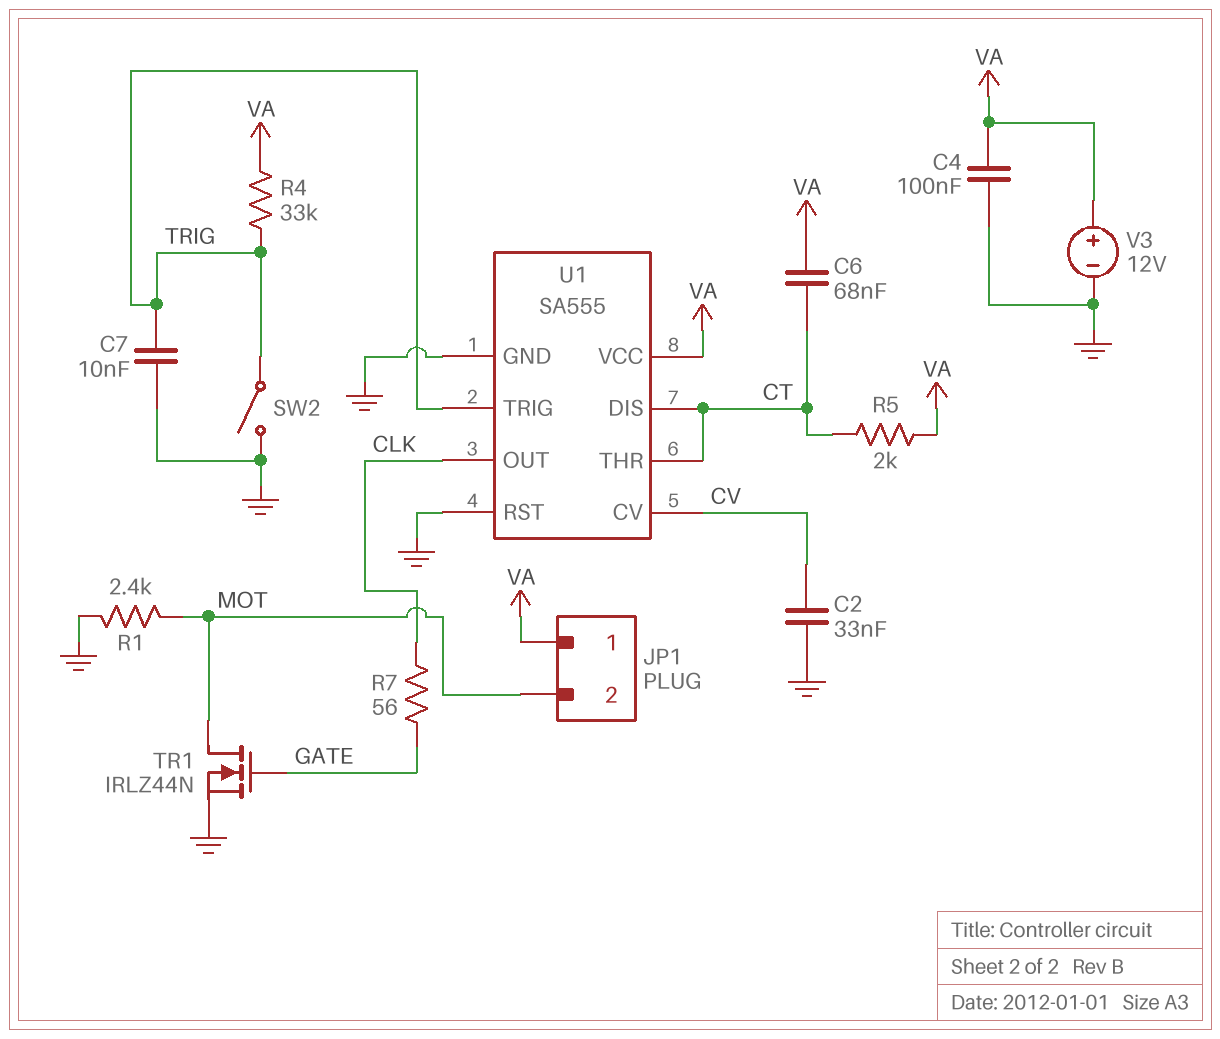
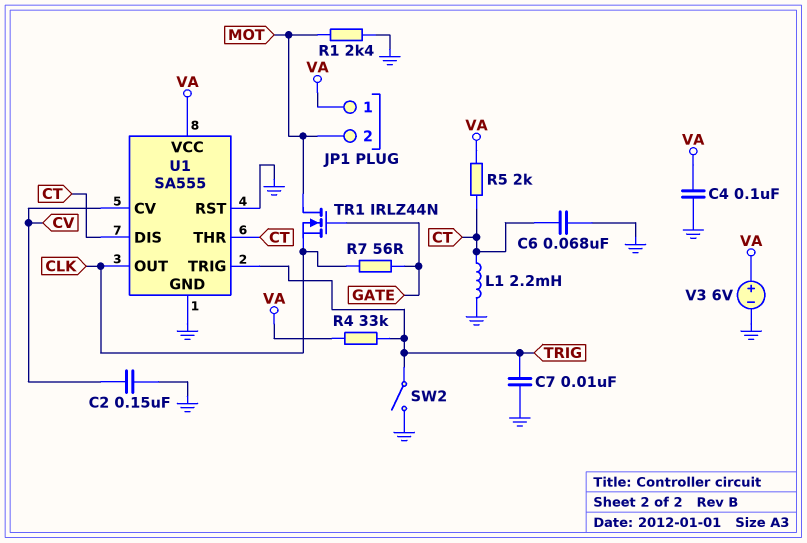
C2: 33nF (CV, GND) -> 150nF (CV, GND)
C6: 68nF (CT, VA) -> 68nF (CT, GND)
L1: none -> 2.2mH (CT, GND)
TR1: NMOS IRLZ44N (G GATE, D MOT, S GND) -> NMOS IRLZ44N (G GATE, D MOT, S CLK)
V3: 12V (plus VA, minus GND) -> 6V (plus VA, minus GND)

